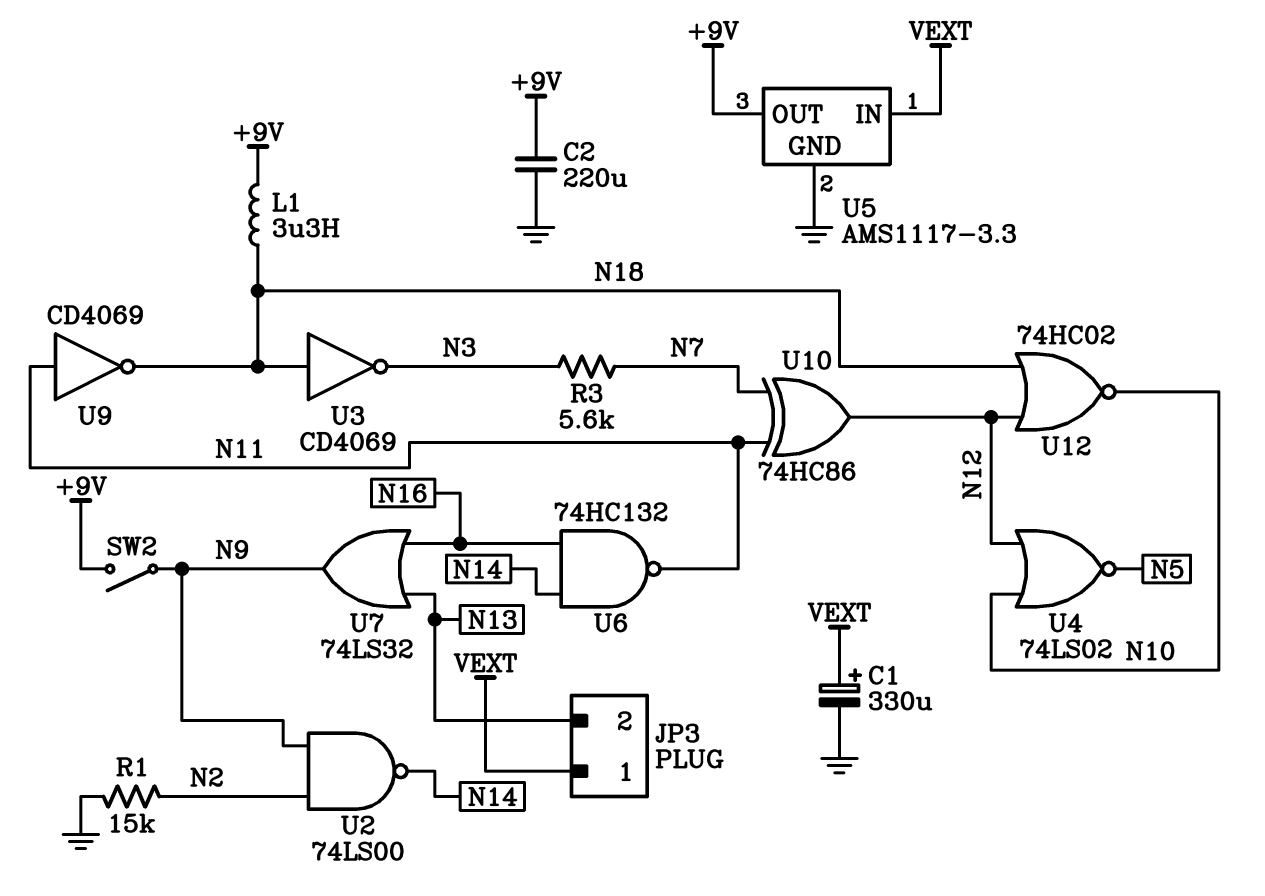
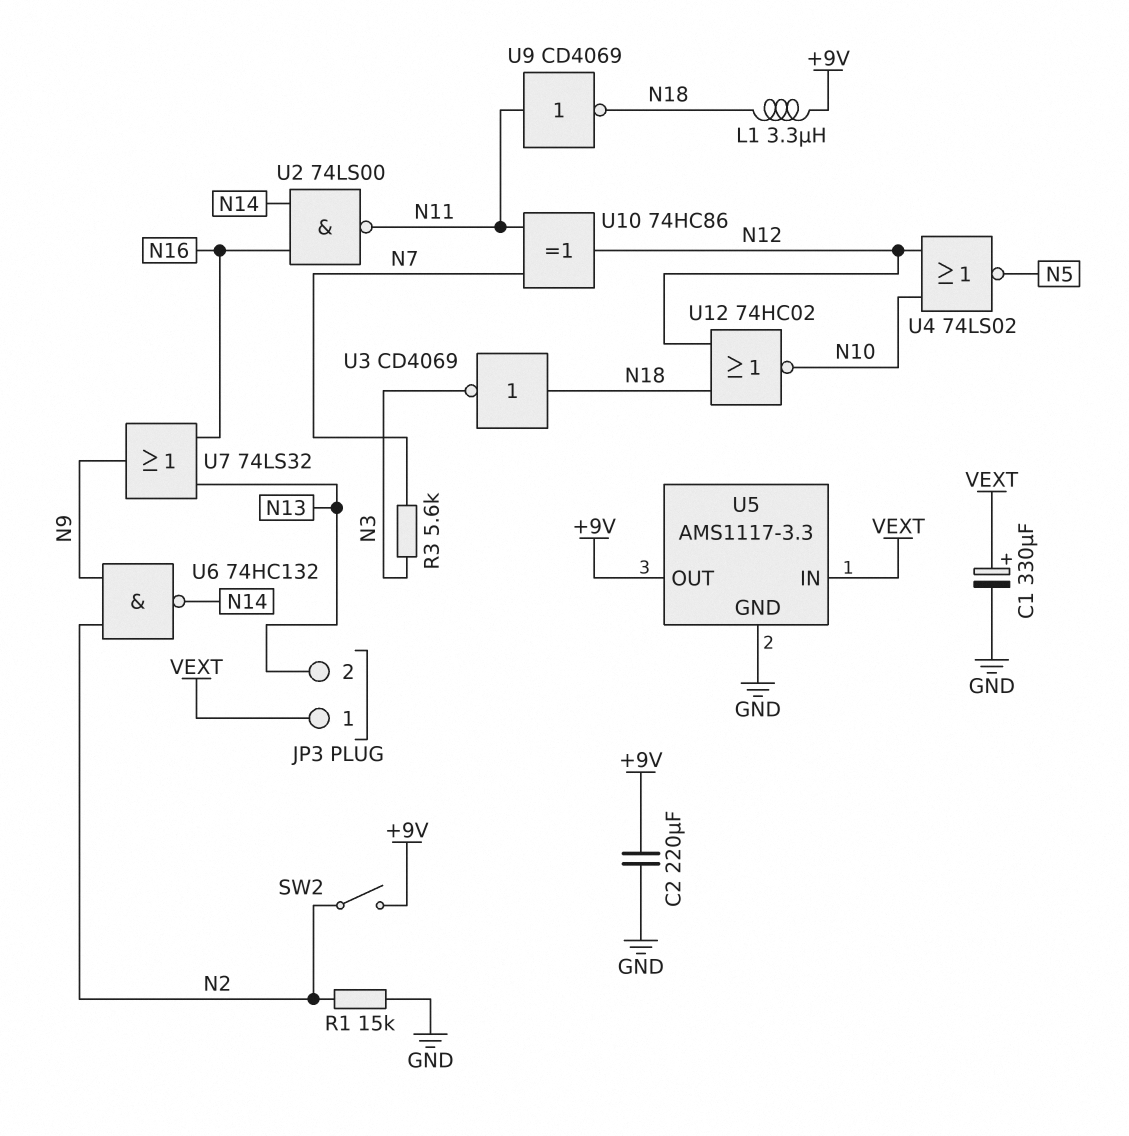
SW2: switch (+9V, N9) -> switch (+9V, N2)
U2: NAND 74LS00 (in N2, in N9, out N14) -> NAND 74LS00 (in N14, in N16, out N11)
U6: NAND 74HC132 (in N14, in N16, out N11) -> NAND 74HC132 (in N2, in N9, out N14)

